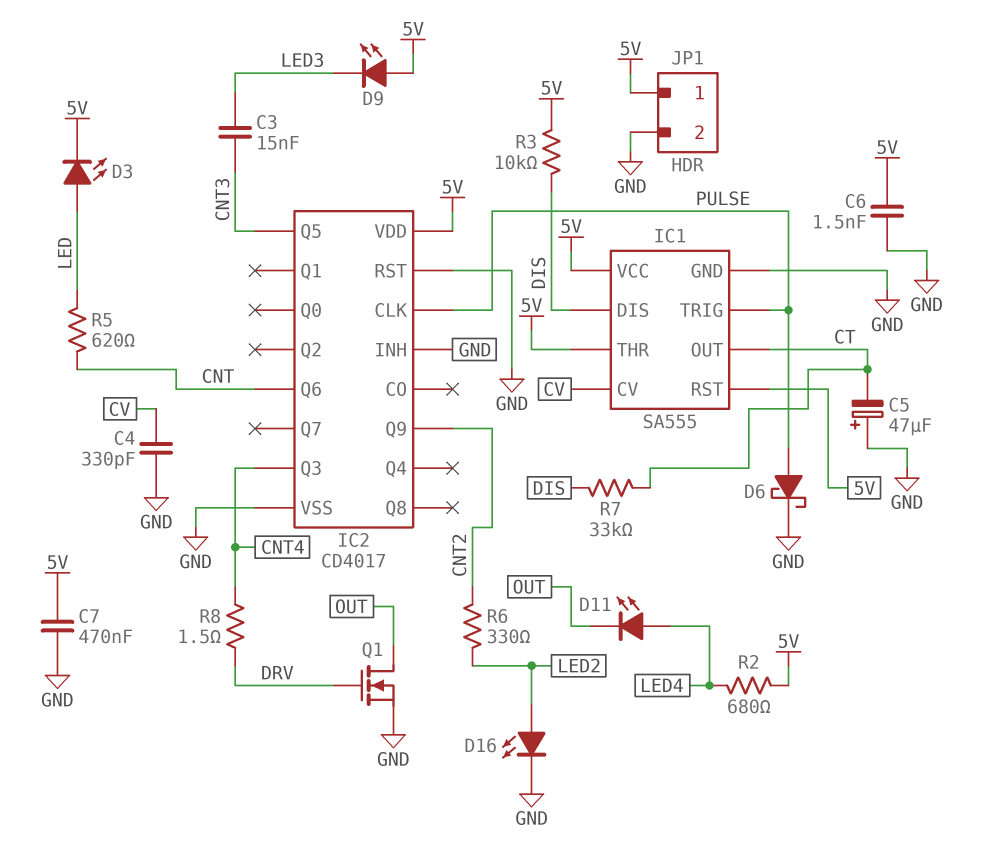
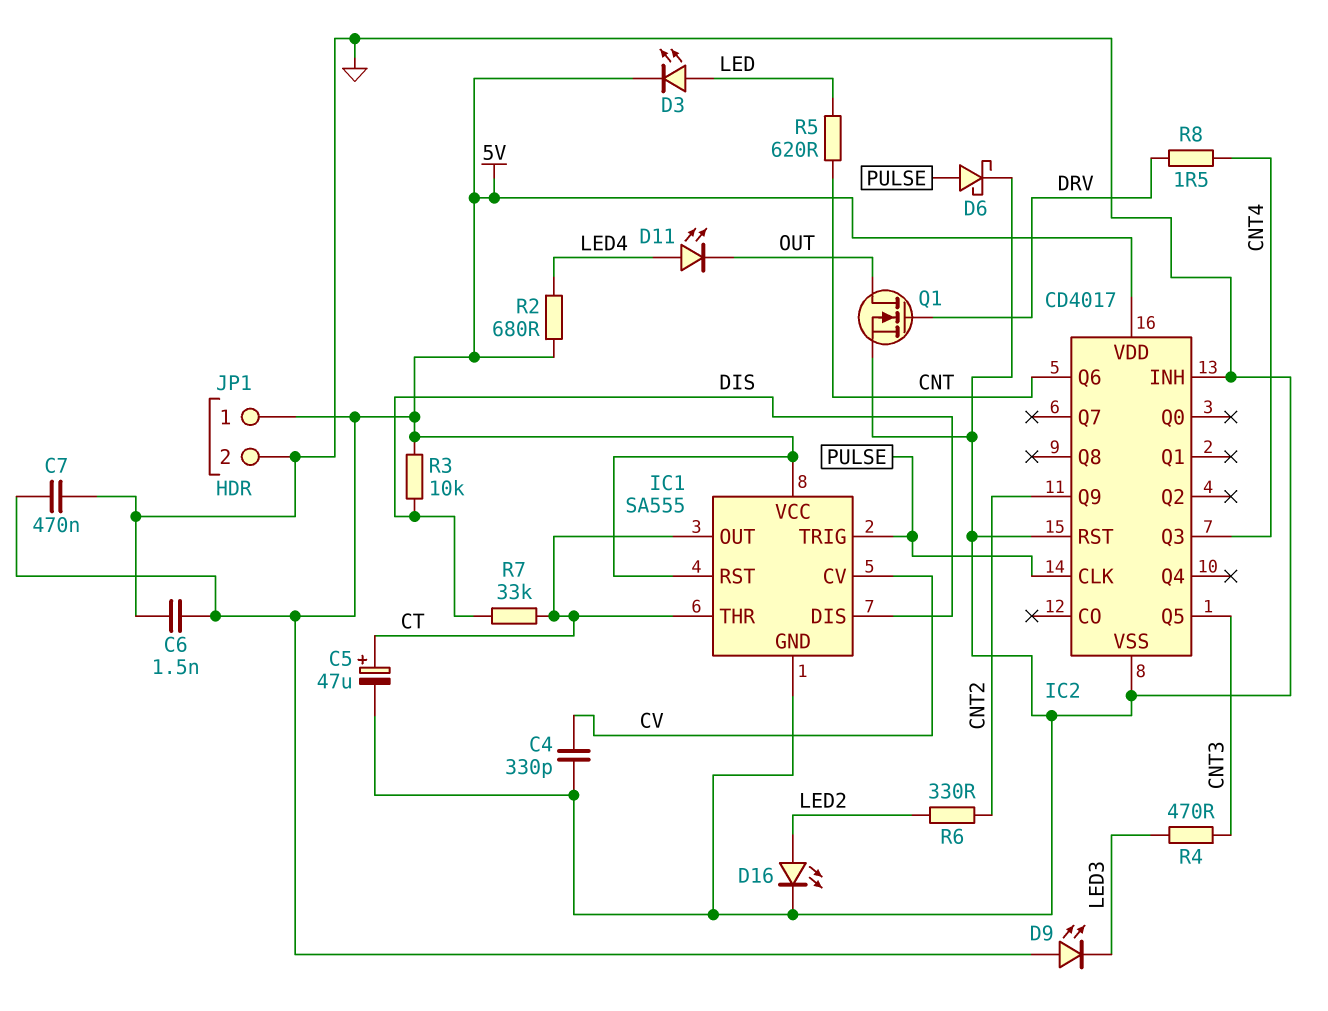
C3: 15nF (CNT3, LED3) -> none
C5: 47uF (plus GND, minus CT) -> 47uF (plus CT, minus GND)
IC1 pin THR: 5V -> CT
R4: none -> 470 (CNT3, LED3)

